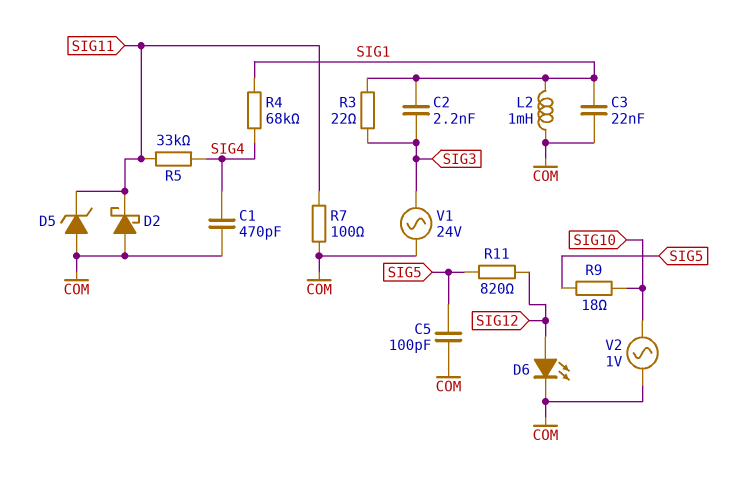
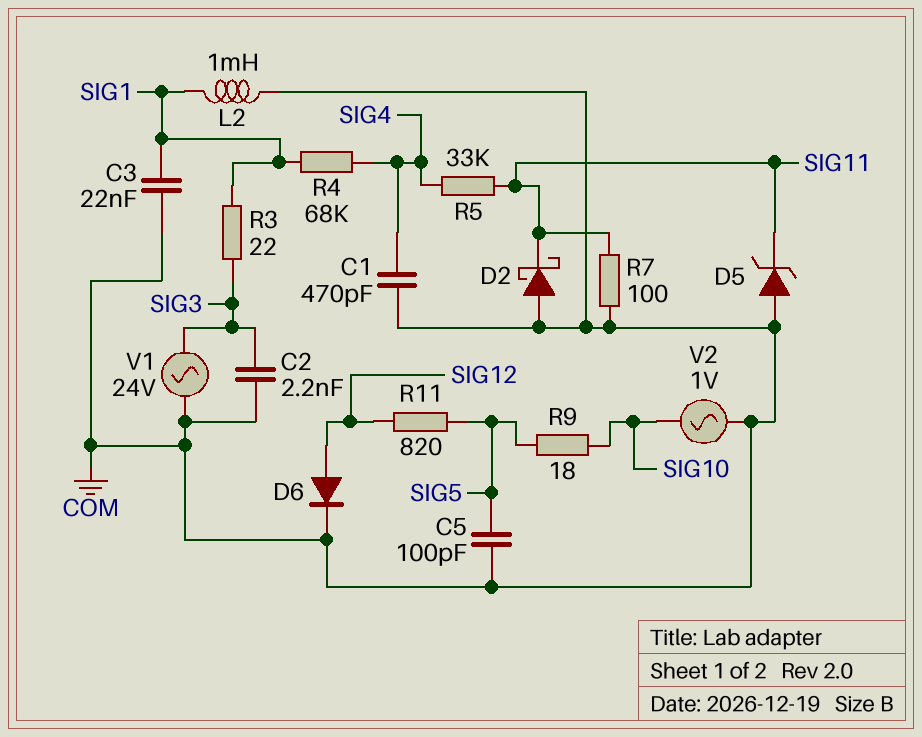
C2: 2.2nF (SIG1, SIG3) -> 2.2nF (COM, SIG3)
D6: LED (A SIG12, K COM) -> diode (A SIG12, K COM)

